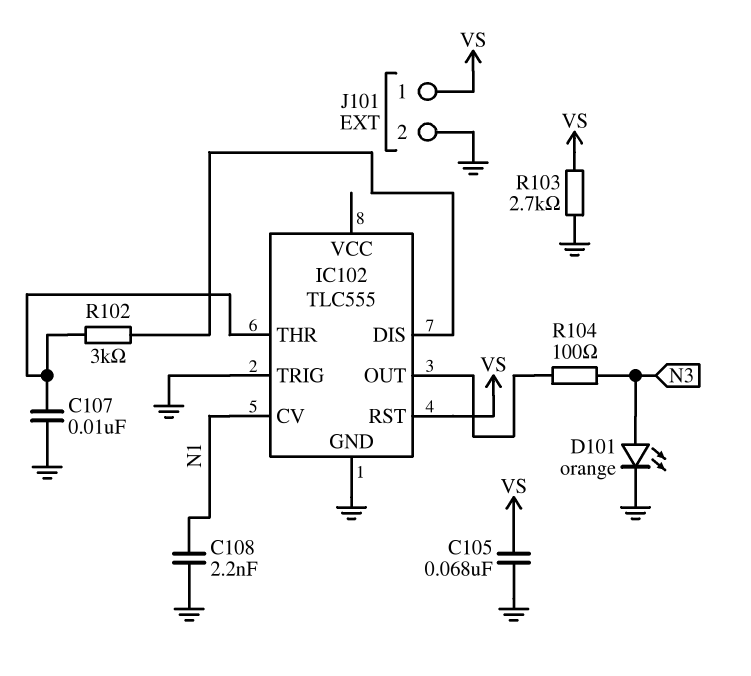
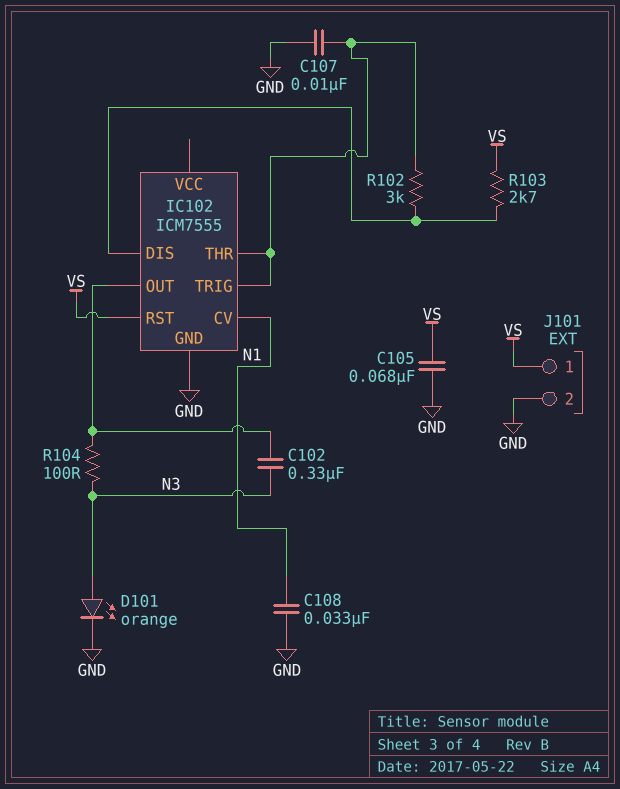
C102: none -> 330nF (IC102/OUT, N3)
C108: 2.2nF (GND, N1) -> 33nF (GND, N1)
IC102: TLC555 -> ICM7555
IC102 pin TRIG: GND -> IC102/THR
R103: 2.7k (GND, VS) -> 2.7k (IC102/DIS, VS)

